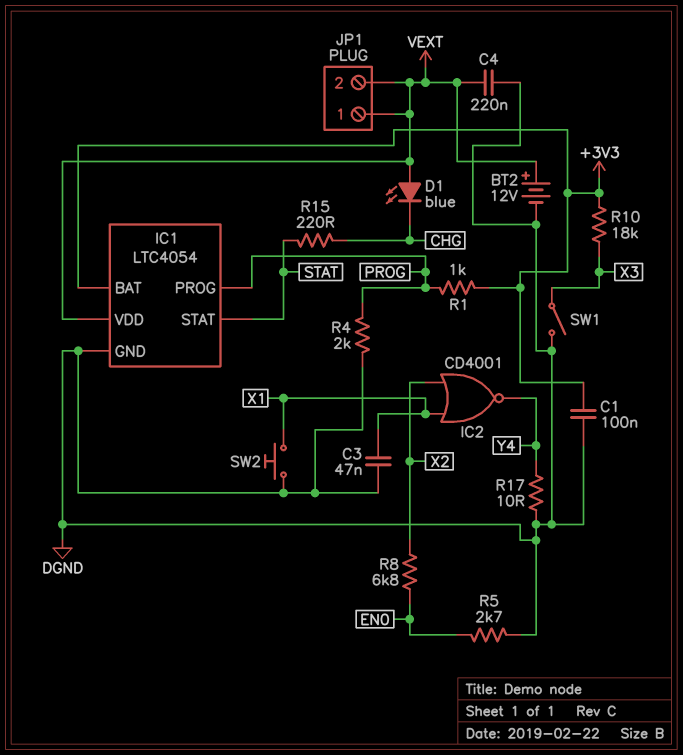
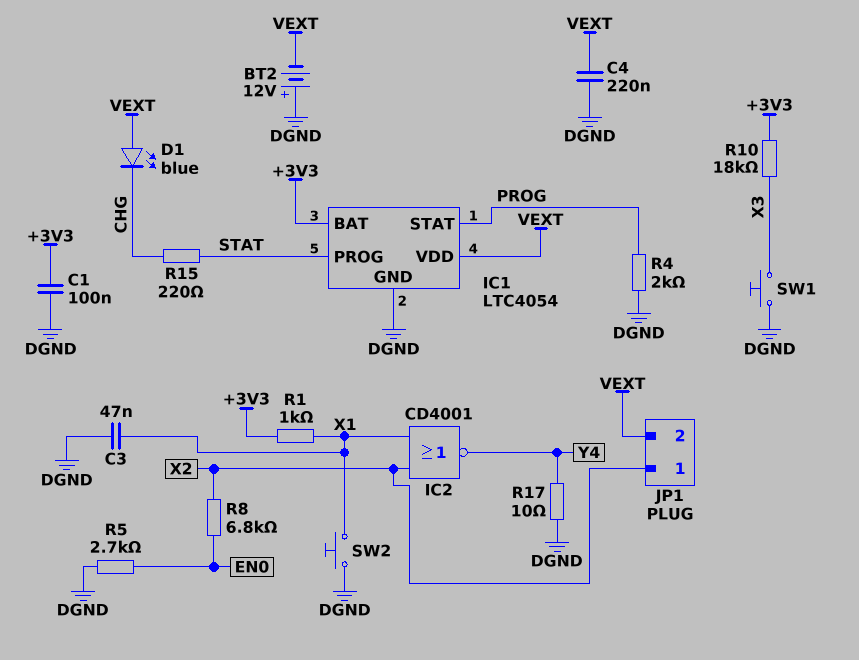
BT2: 12V (plus VEXT, minus DGND) -> 12V (plus DGND, minus VEXT)
IC1 pin PROG: PROG -> STAT
IC1 pin STAT: STAT -> PROG
JP1 pin 1: VEXT -> X2
R1: 1k (+3V3, PROG) -> 1k (+3V3, X1)
SW1: switch (DGND, X3) -> button (DGND, X3)

